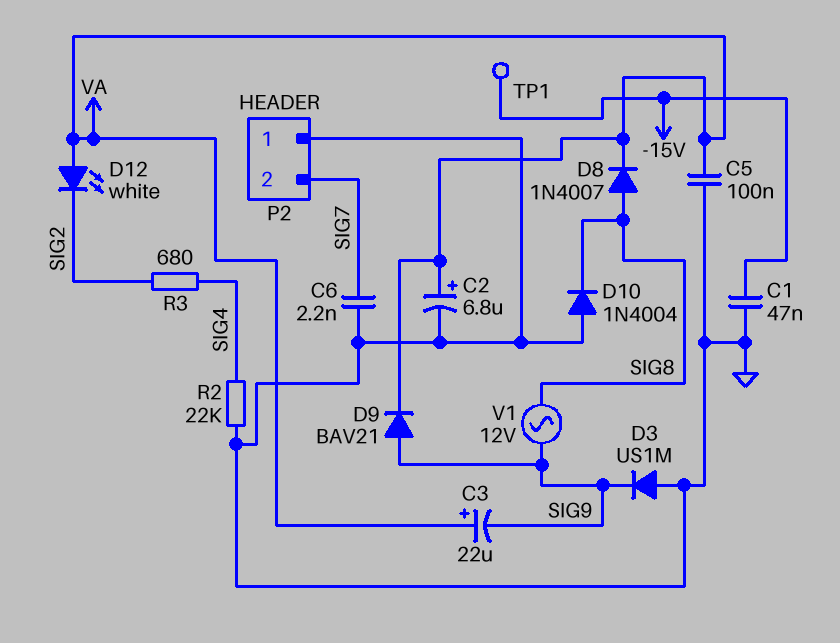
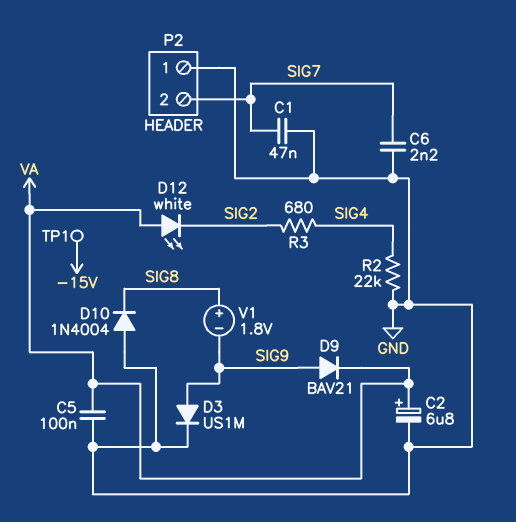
C1: 47nF (-15V, GND) -> 47nF (GND, SIG7)
C3: 22uF (plus VA, minus SIG9) -> none
D3: diode US1M (A GND, K SIG9) -> diode US1M (A SIG9, K GND)
D8: diode 1N4007 (A SIG8, K VA) -> none
V1: AC 12V (SIG8, SIG9) -> 1.8V (plus SIG8, minus SIG9)

